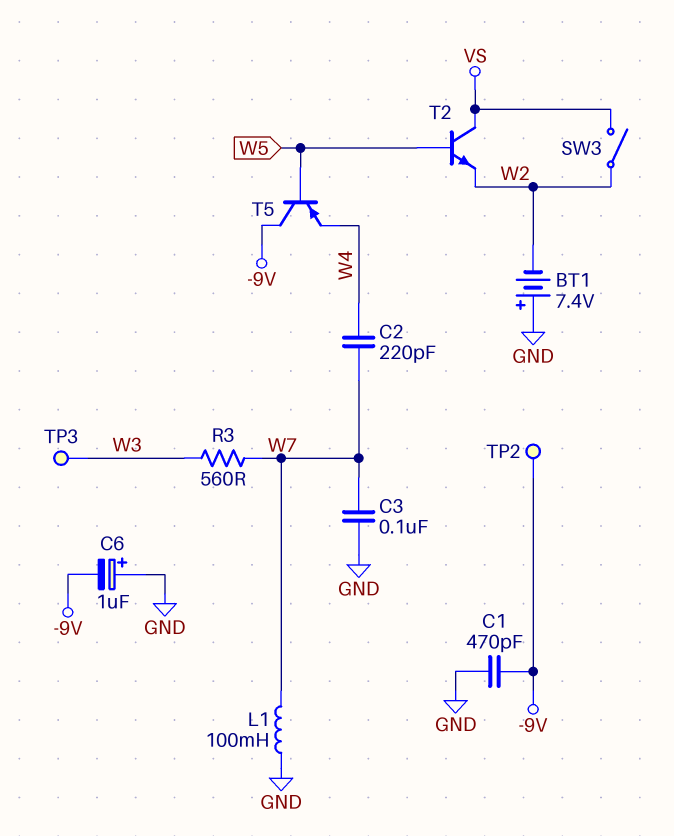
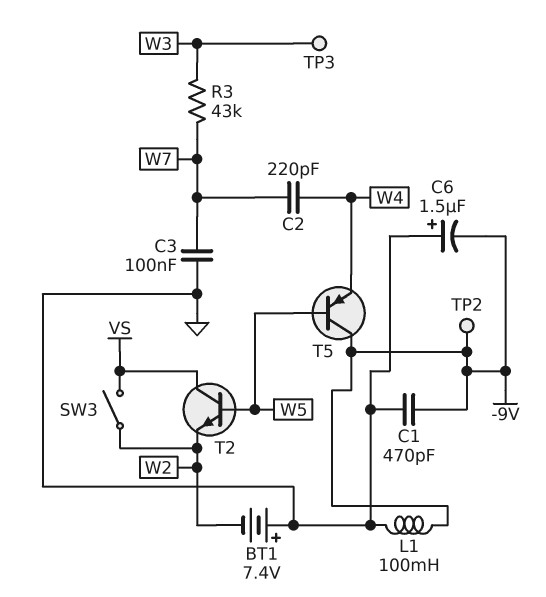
C6: 1uF (plus GND, minus -9V) -> 1.5uF (plus GND, minus -9V)
L1: 100mH (GND, W7) -> 100mH (-9V, GND)
R3: 560 (W3, W7) -> 43k (W3, W7)

